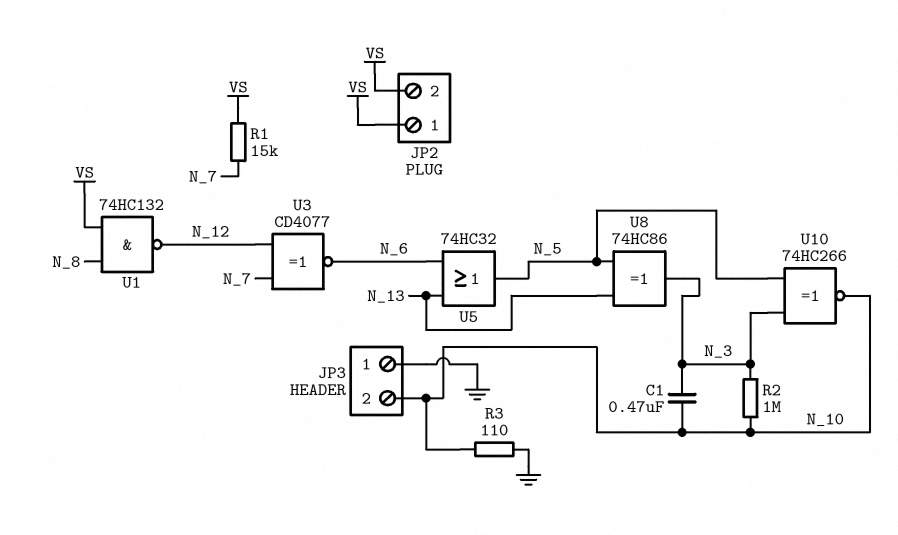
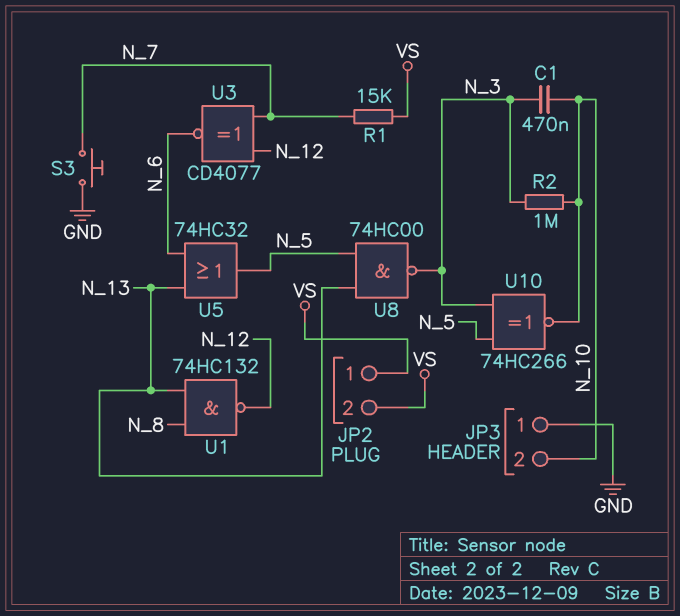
R3: 110 (GND, N_10) -> none
S3: none -> button (GND, N_7)
U1: NAND 74HC132 (in N_8, in VS, out N_12) -> NAND 74HC132 (in N_8, in N_13, out N_12)
U8: XOR 74HC86 (in N_5, in N_13, out N_3) -> NAND 74HC00 (in N_5, in N_13, out N_3)

